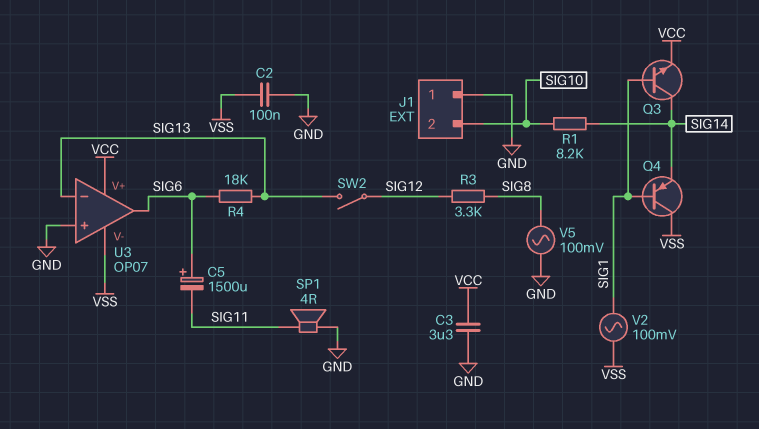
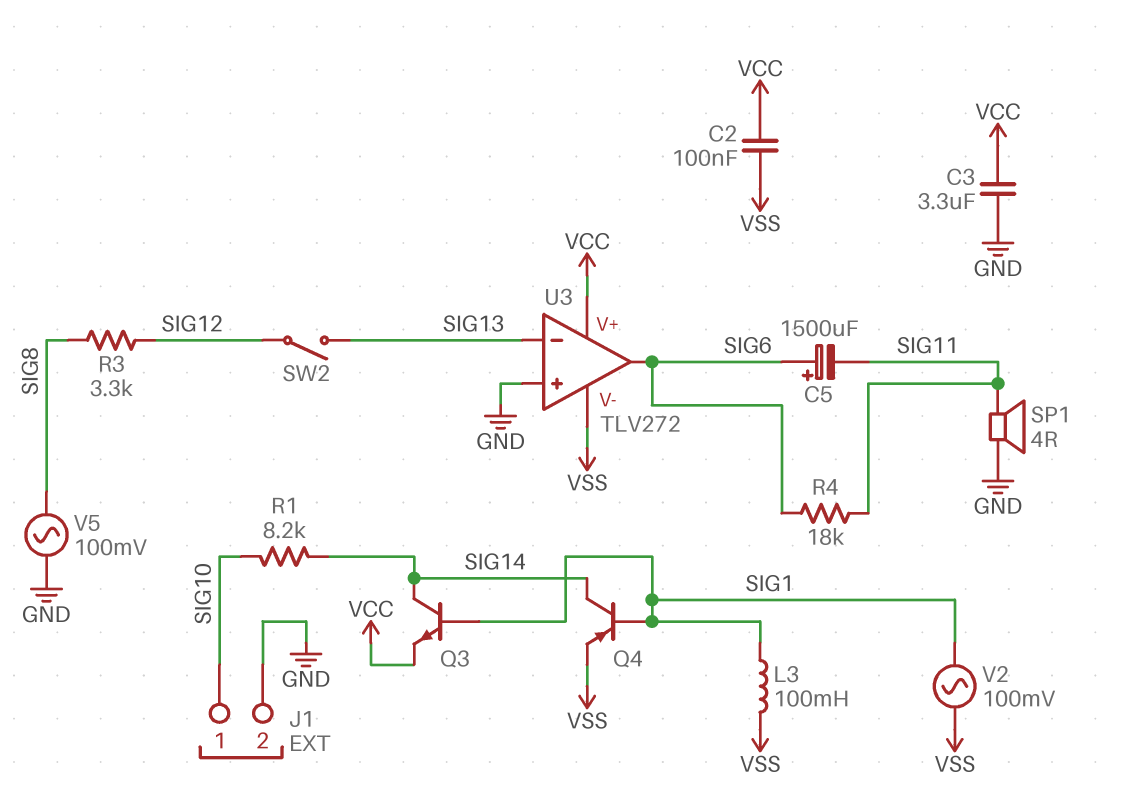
C2: 100nF (GND, VSS) -> 100nF (VCC, VSS)
J1 pin 1: GND -> SIG10
J1 pin 2: SIG10 -> GND
L3: none -> 100mH (SIG1, VSS)
Q4: PNP (B SIG1, C VSS, E SIG14) -> PNP (B SIG1, C SIG14, E VSS)
R4: 18k (SIG6, SIG13) -> 18k (SIG6, SIG11)
U3: OP07 -> TLV272

